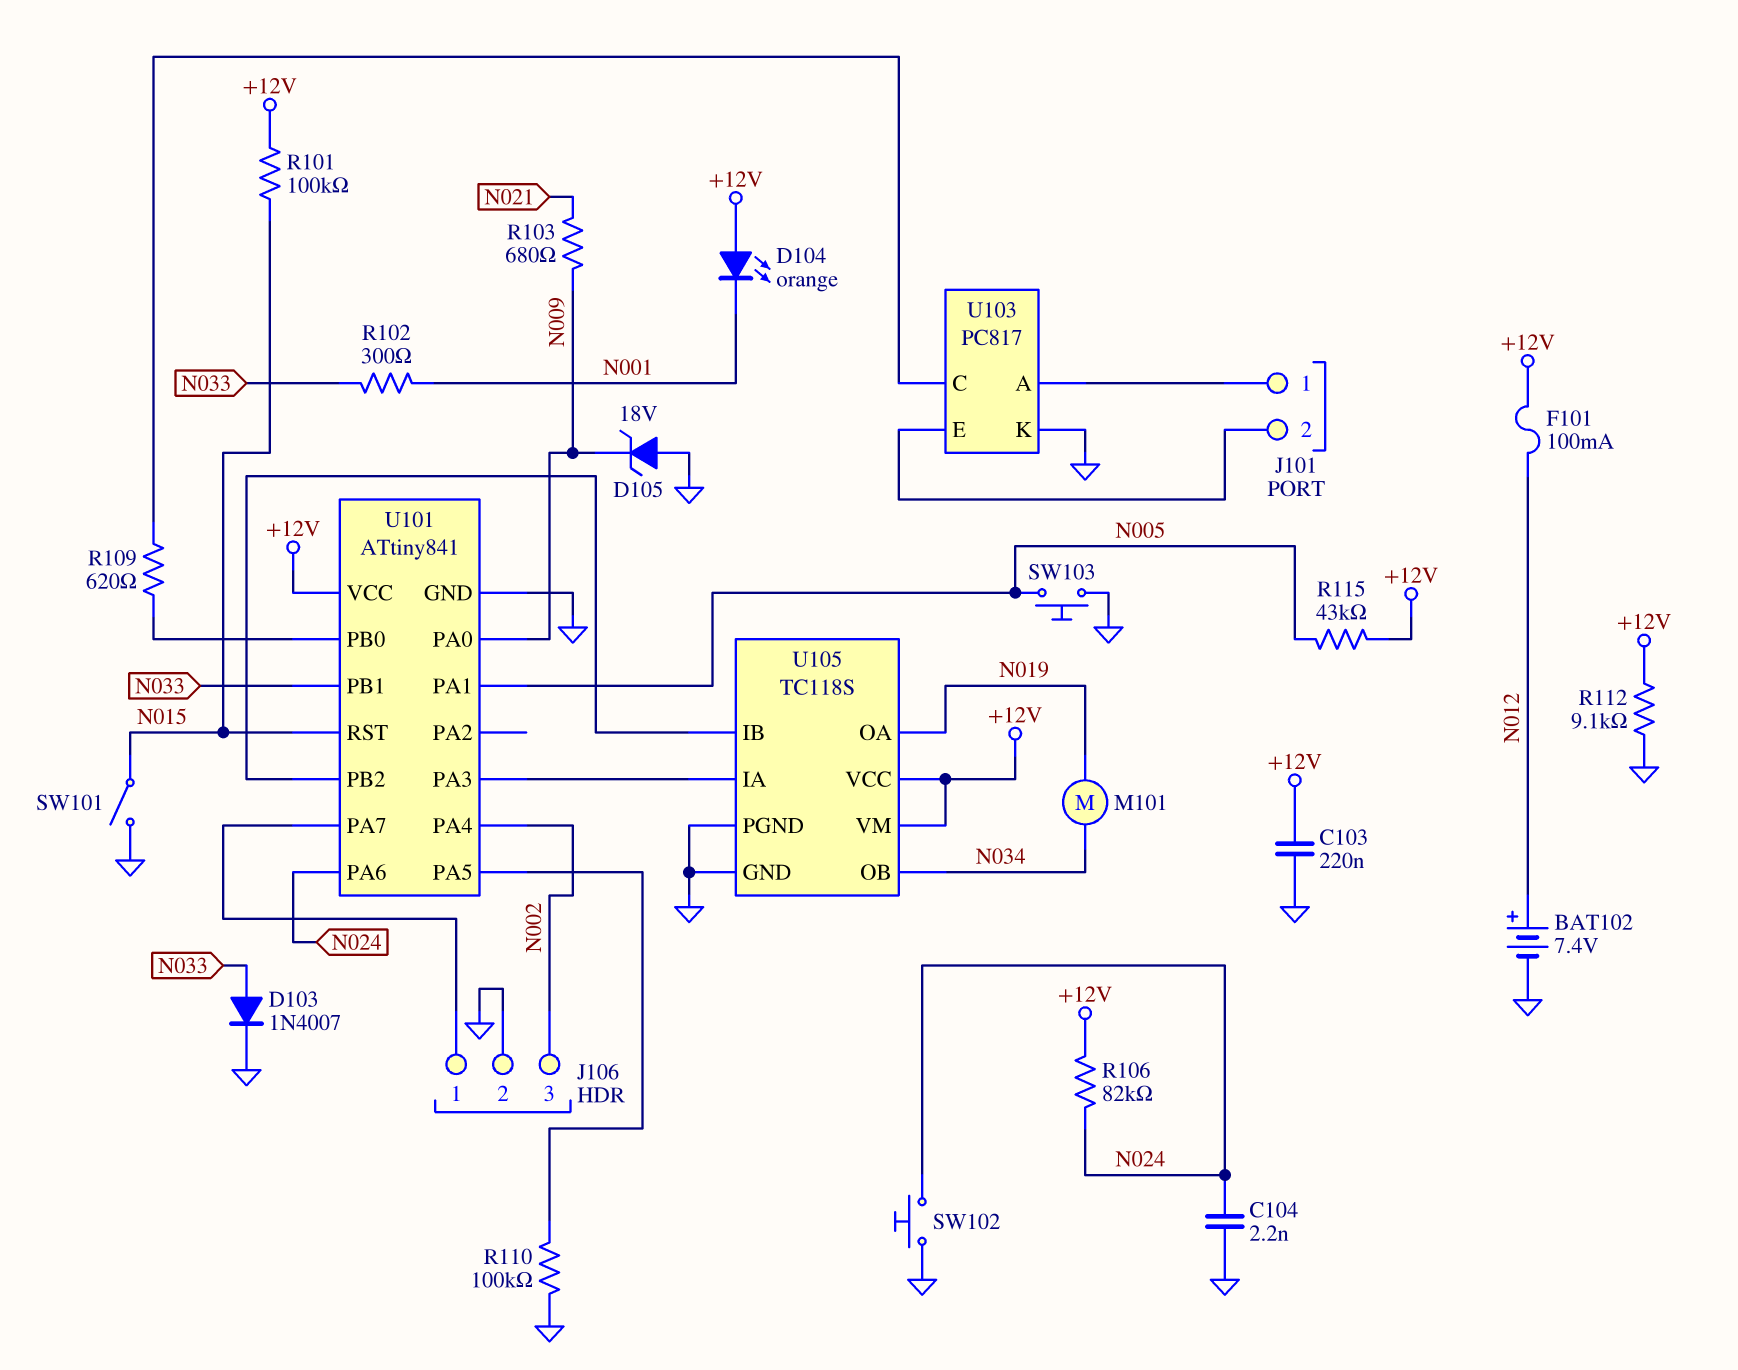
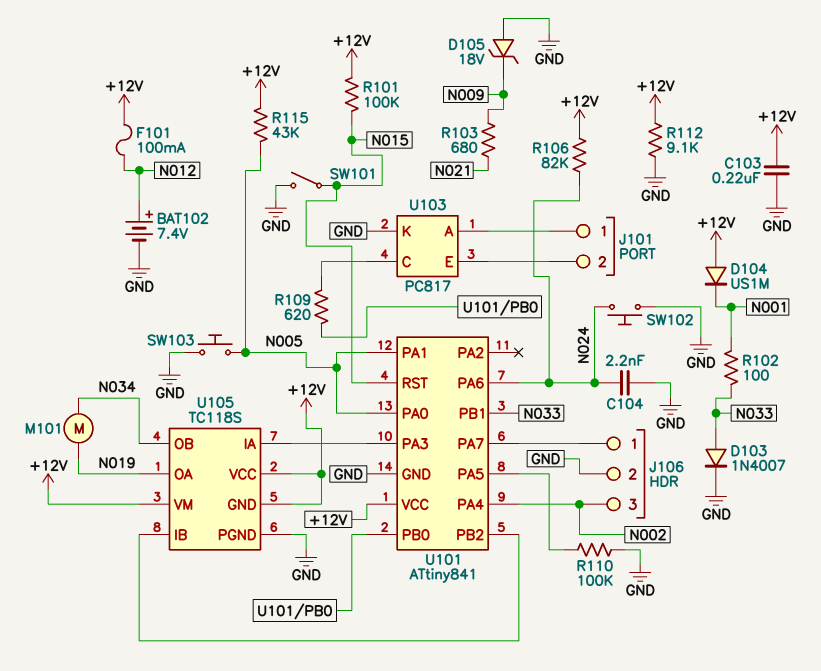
D104: LED orange (A +12V, K N001) -> diode US1M (A +12V, K N001)
R102: 300 (N001, N033) -> 100 (N001, N033)
U101 pin PA0: N009 -> N005
U105 pin GND: GND -> +12V

